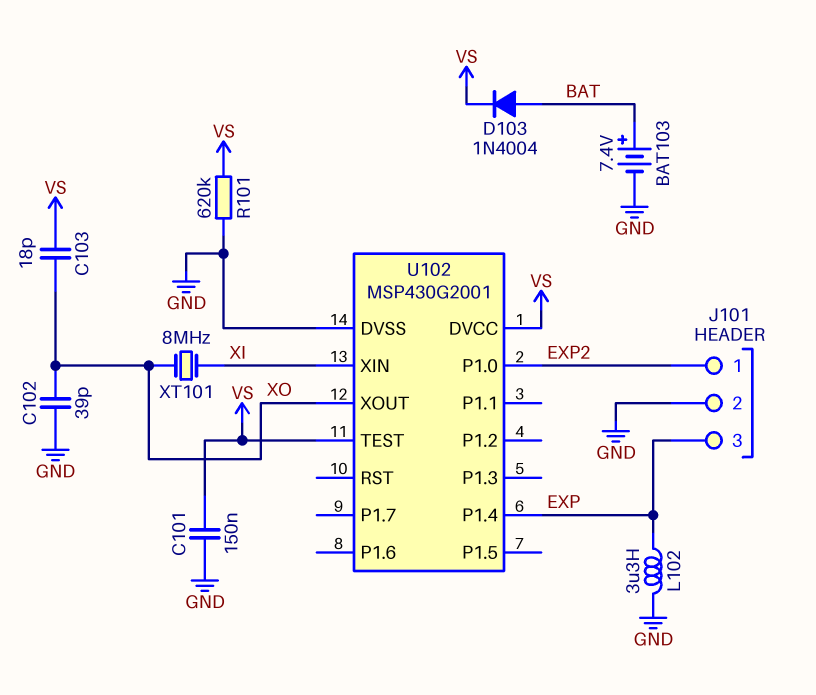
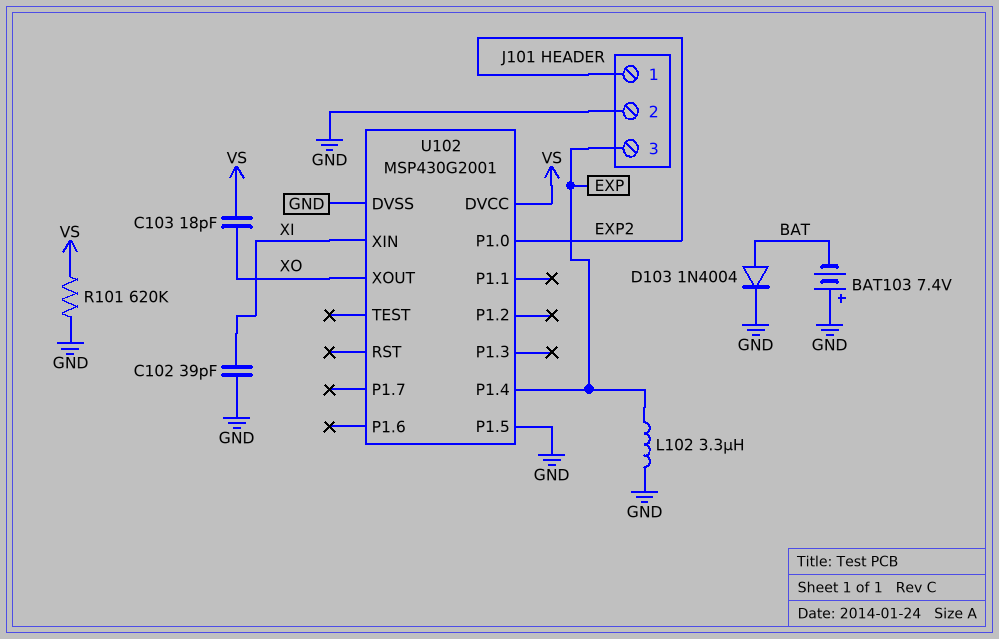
BAT103: 7.4V (plus BAT, minus GND) -> 7.4V (plus GND, minus BAT)
C101: 150nF (GND, VS) -> none
C102: 39pF (GND, XO) -> 39pF (GND, XI)
D103: diode 1N4004 (A BAT, K VS) -> diode 1N4004 (A BAT, K GND)
U102 pin P1.5: none -> GND
U102 pin TEST: VS -> none
XT101: 8MHz (XI, XO) -> none

